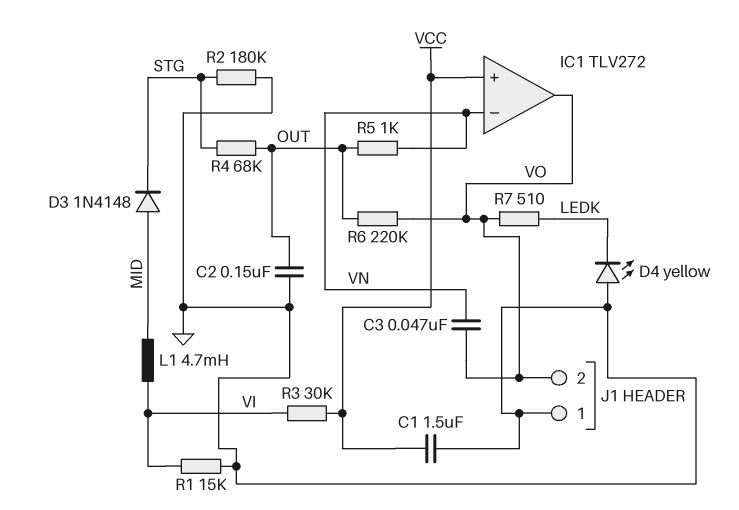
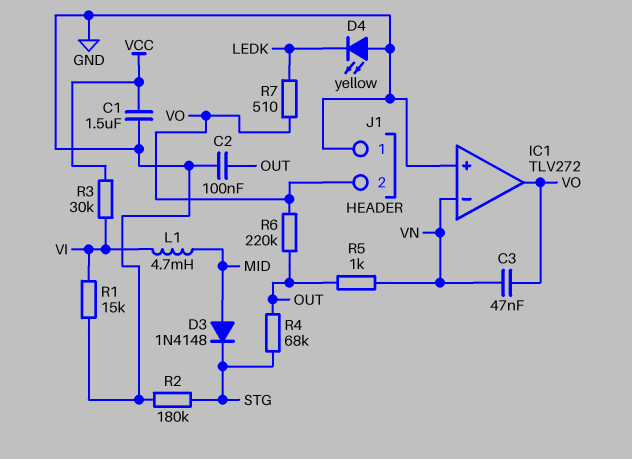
C2: 150nF (GND, OUT) -> 100nF (GND, OUT)
IC1 pin in+: VCC -> GND

